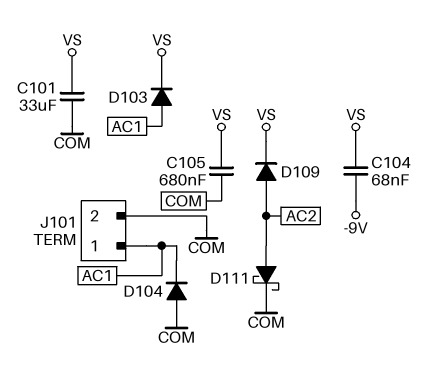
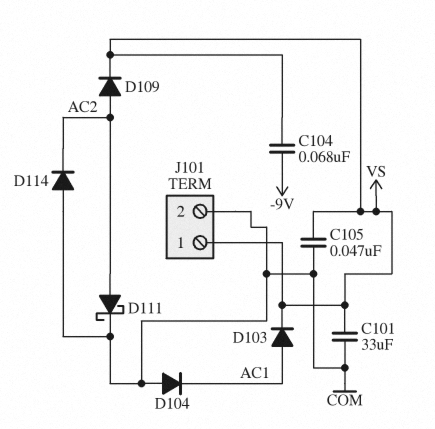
C105: 680nF (COM, VS) -> 47nF (COM, VS)
D114: none -> diode (A COM, K AC2)
J101 pin 1: AC1 -> VS

